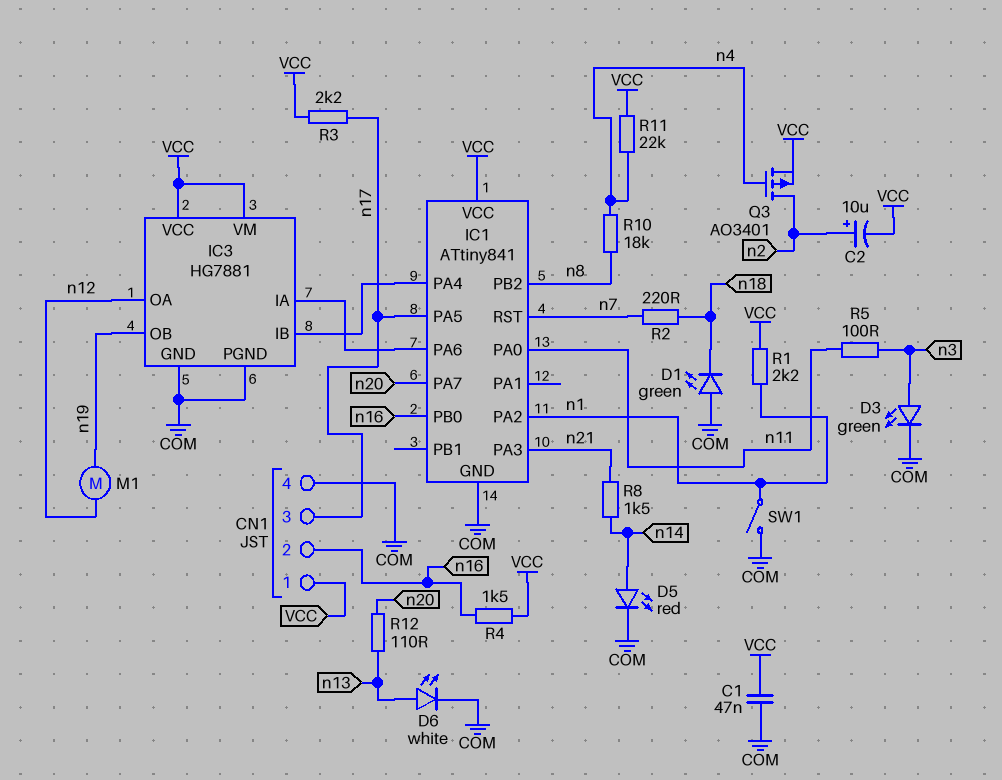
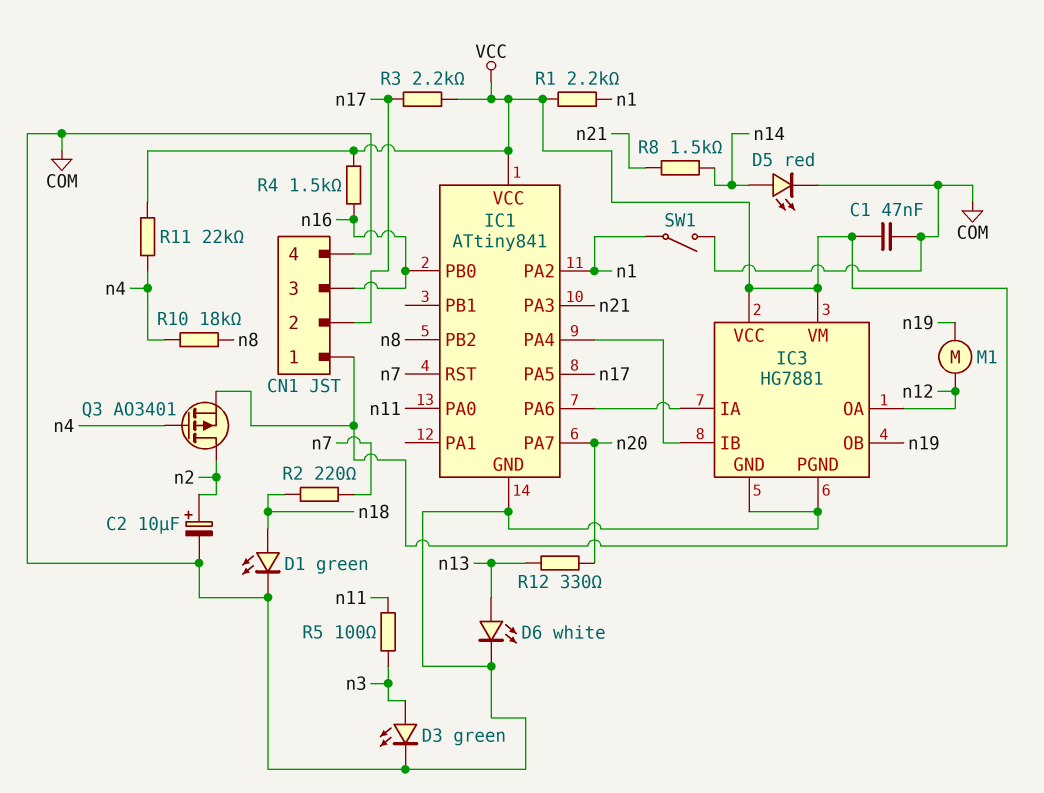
C2: 10uF (plus n2, minus VCC) -> 10uF (plus n2, minus COM)
CN1 pin 2: n16 -> n17
CN1 pin 3: n17 -> n16
D1: LED green (A COM, K n18) -> LED green (A n18, K COM)
R12: 110 (n13, n20) -> 330 (n13, n20)

